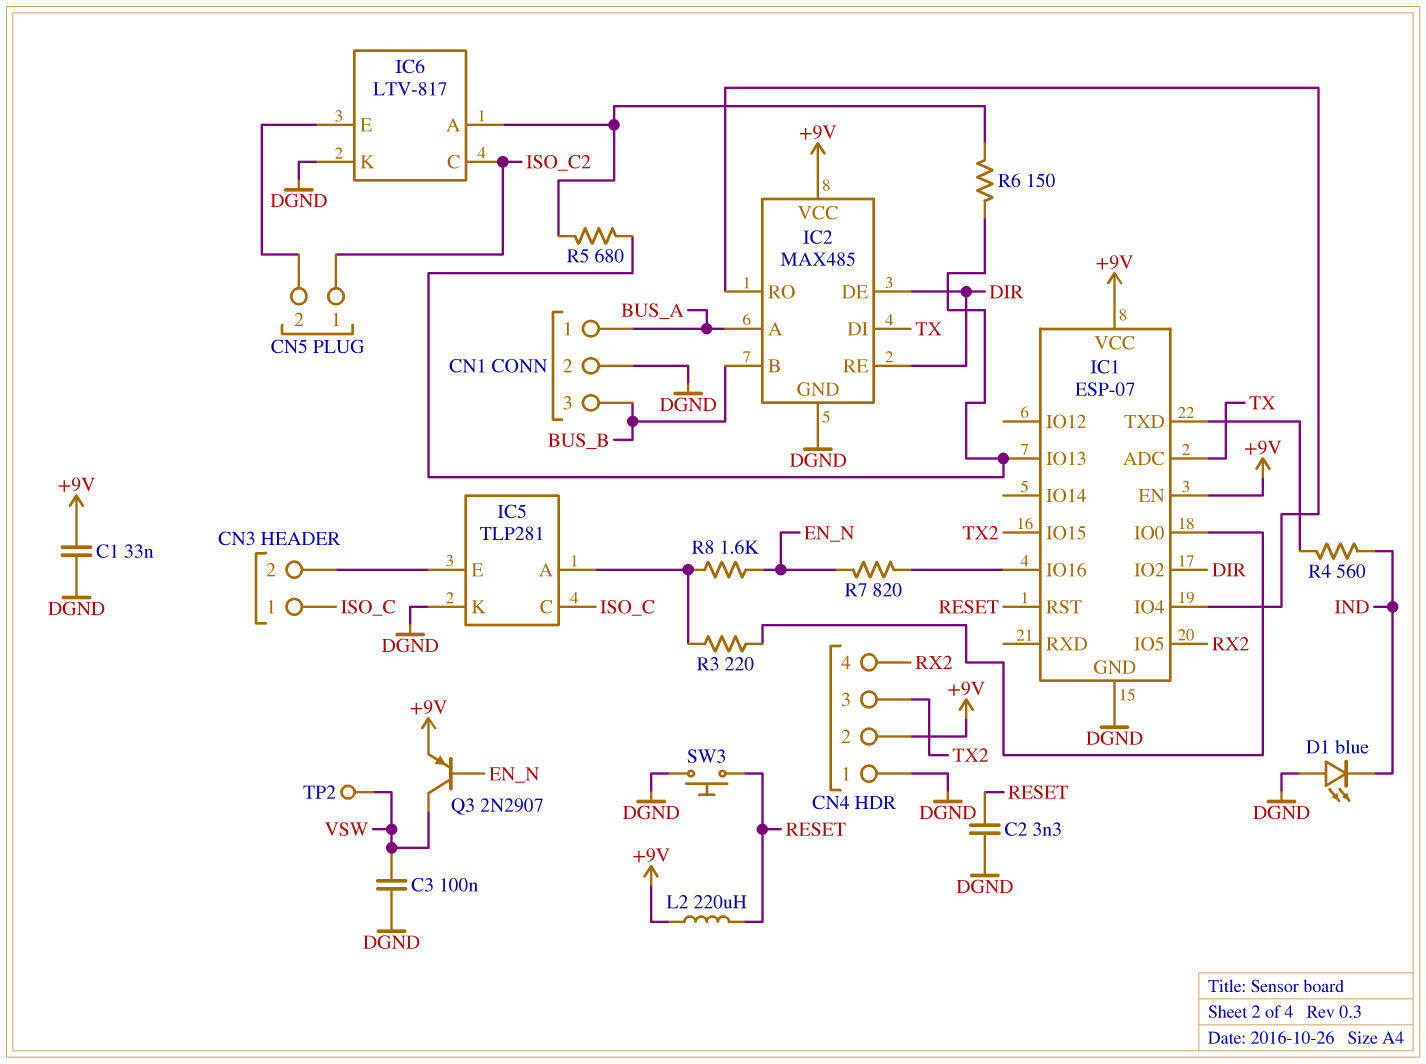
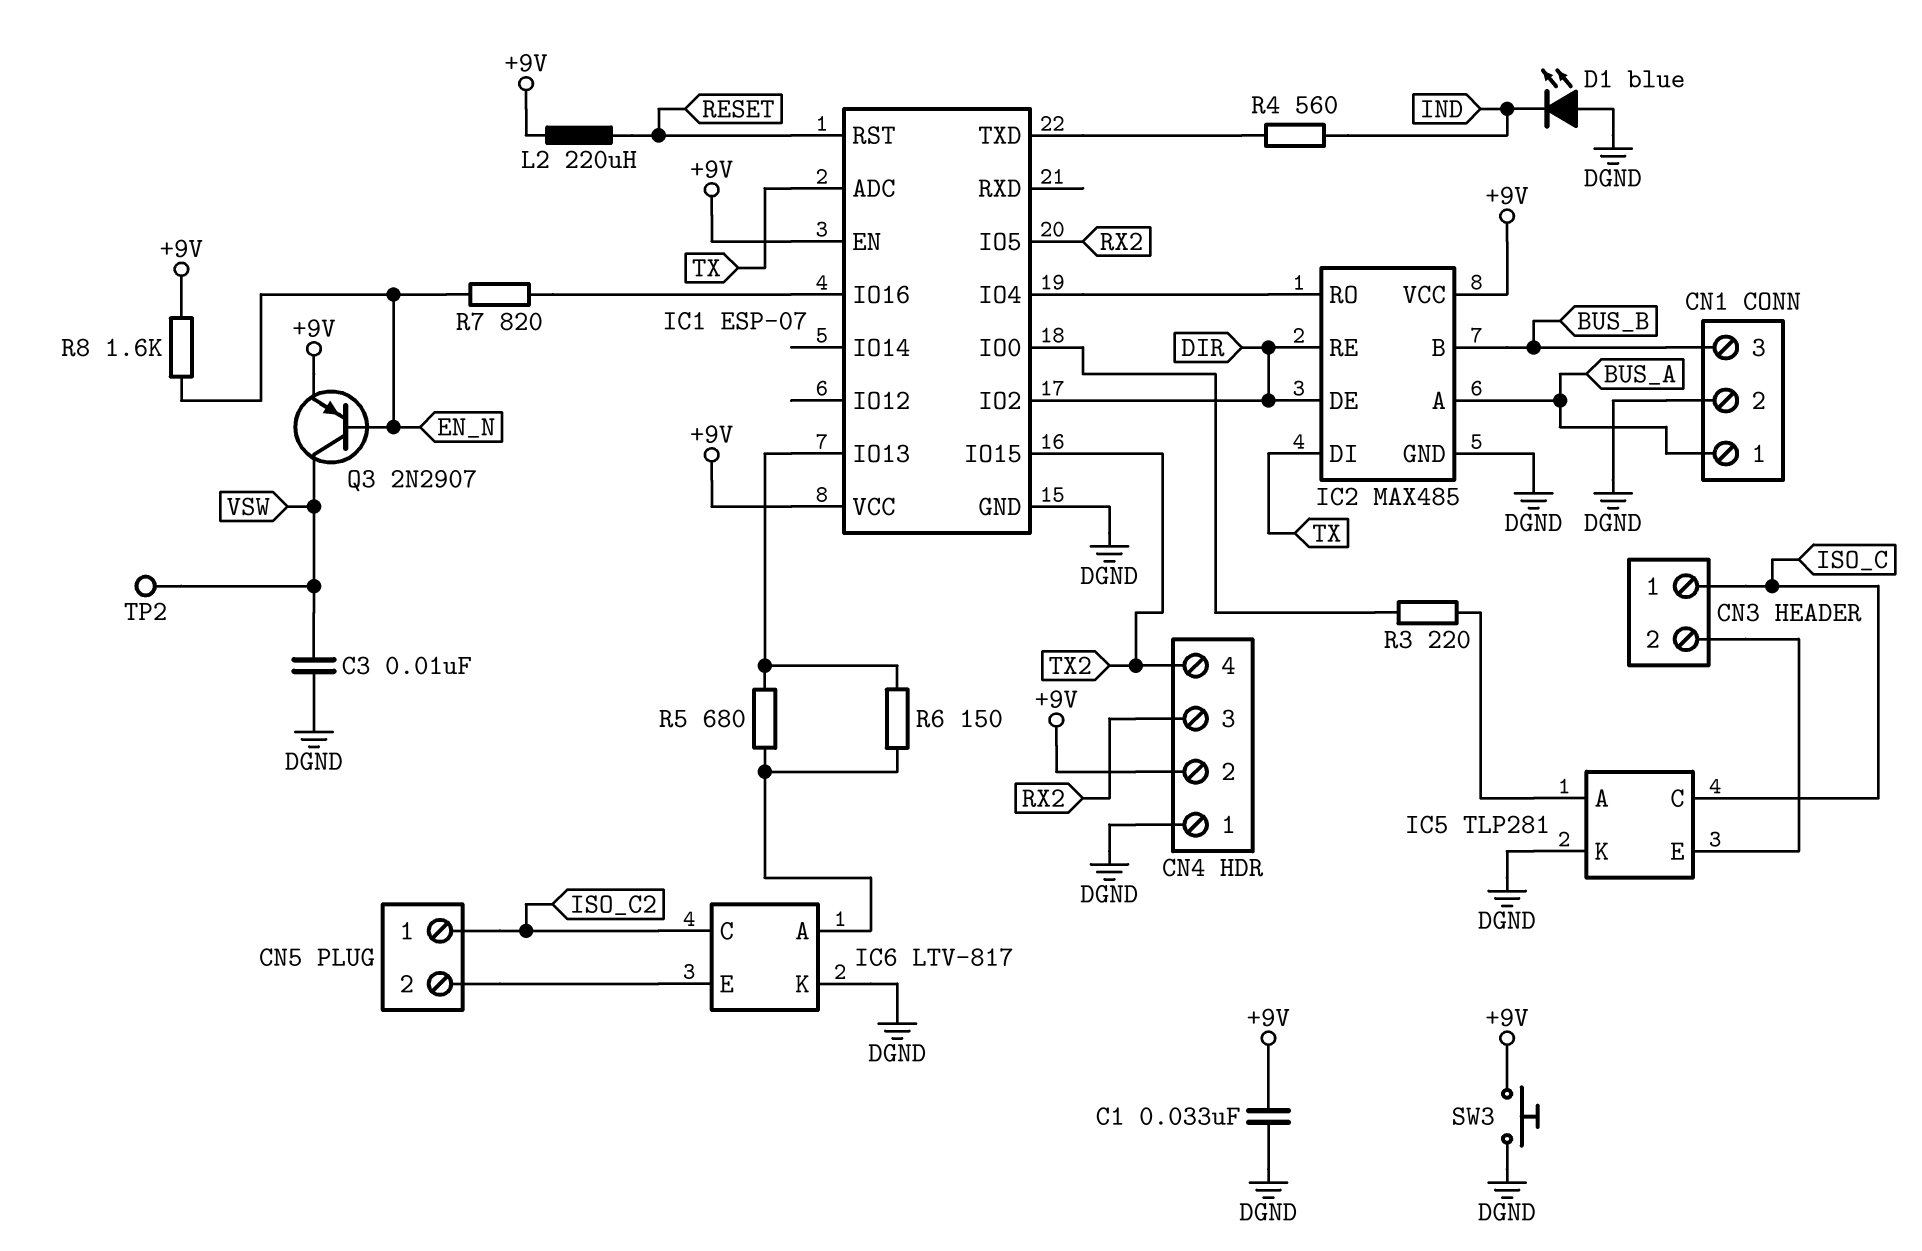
C2: 3.3nF (DGND, RESET) -> none
C3: 100nF (DGND, VSW) -> 10nF (DGND, VSW)
CN4 pin 3: TX2 -> RX2
CN4 pin 4: RX2 -> TX2
R8: 1.6k (EN_N, IC5/A) -> 1.6k (+9V, EN_N)
SW3: button (DGND, RESET) -> button (+9V, DGND)

